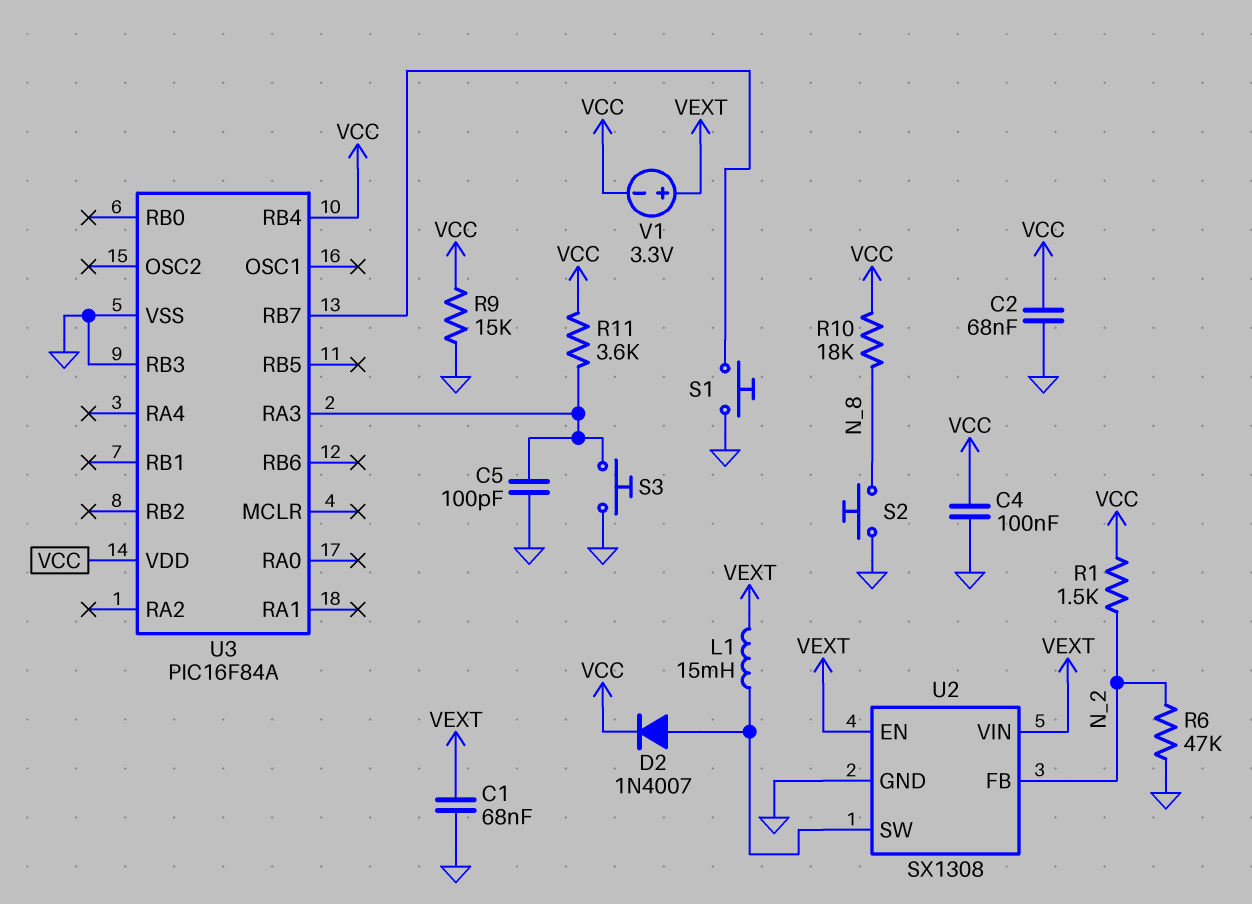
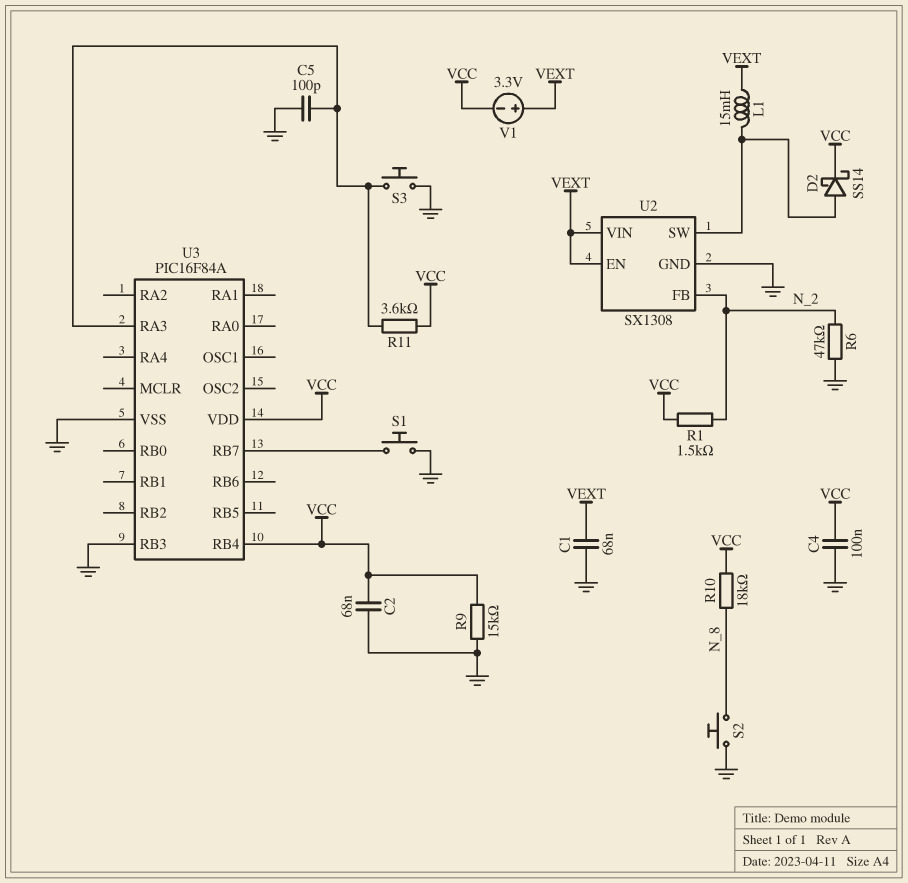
D2: diode 1N4007 (A U2/SW, K VCC) -> schottky SS14 (A U2/SW, K VCC)

